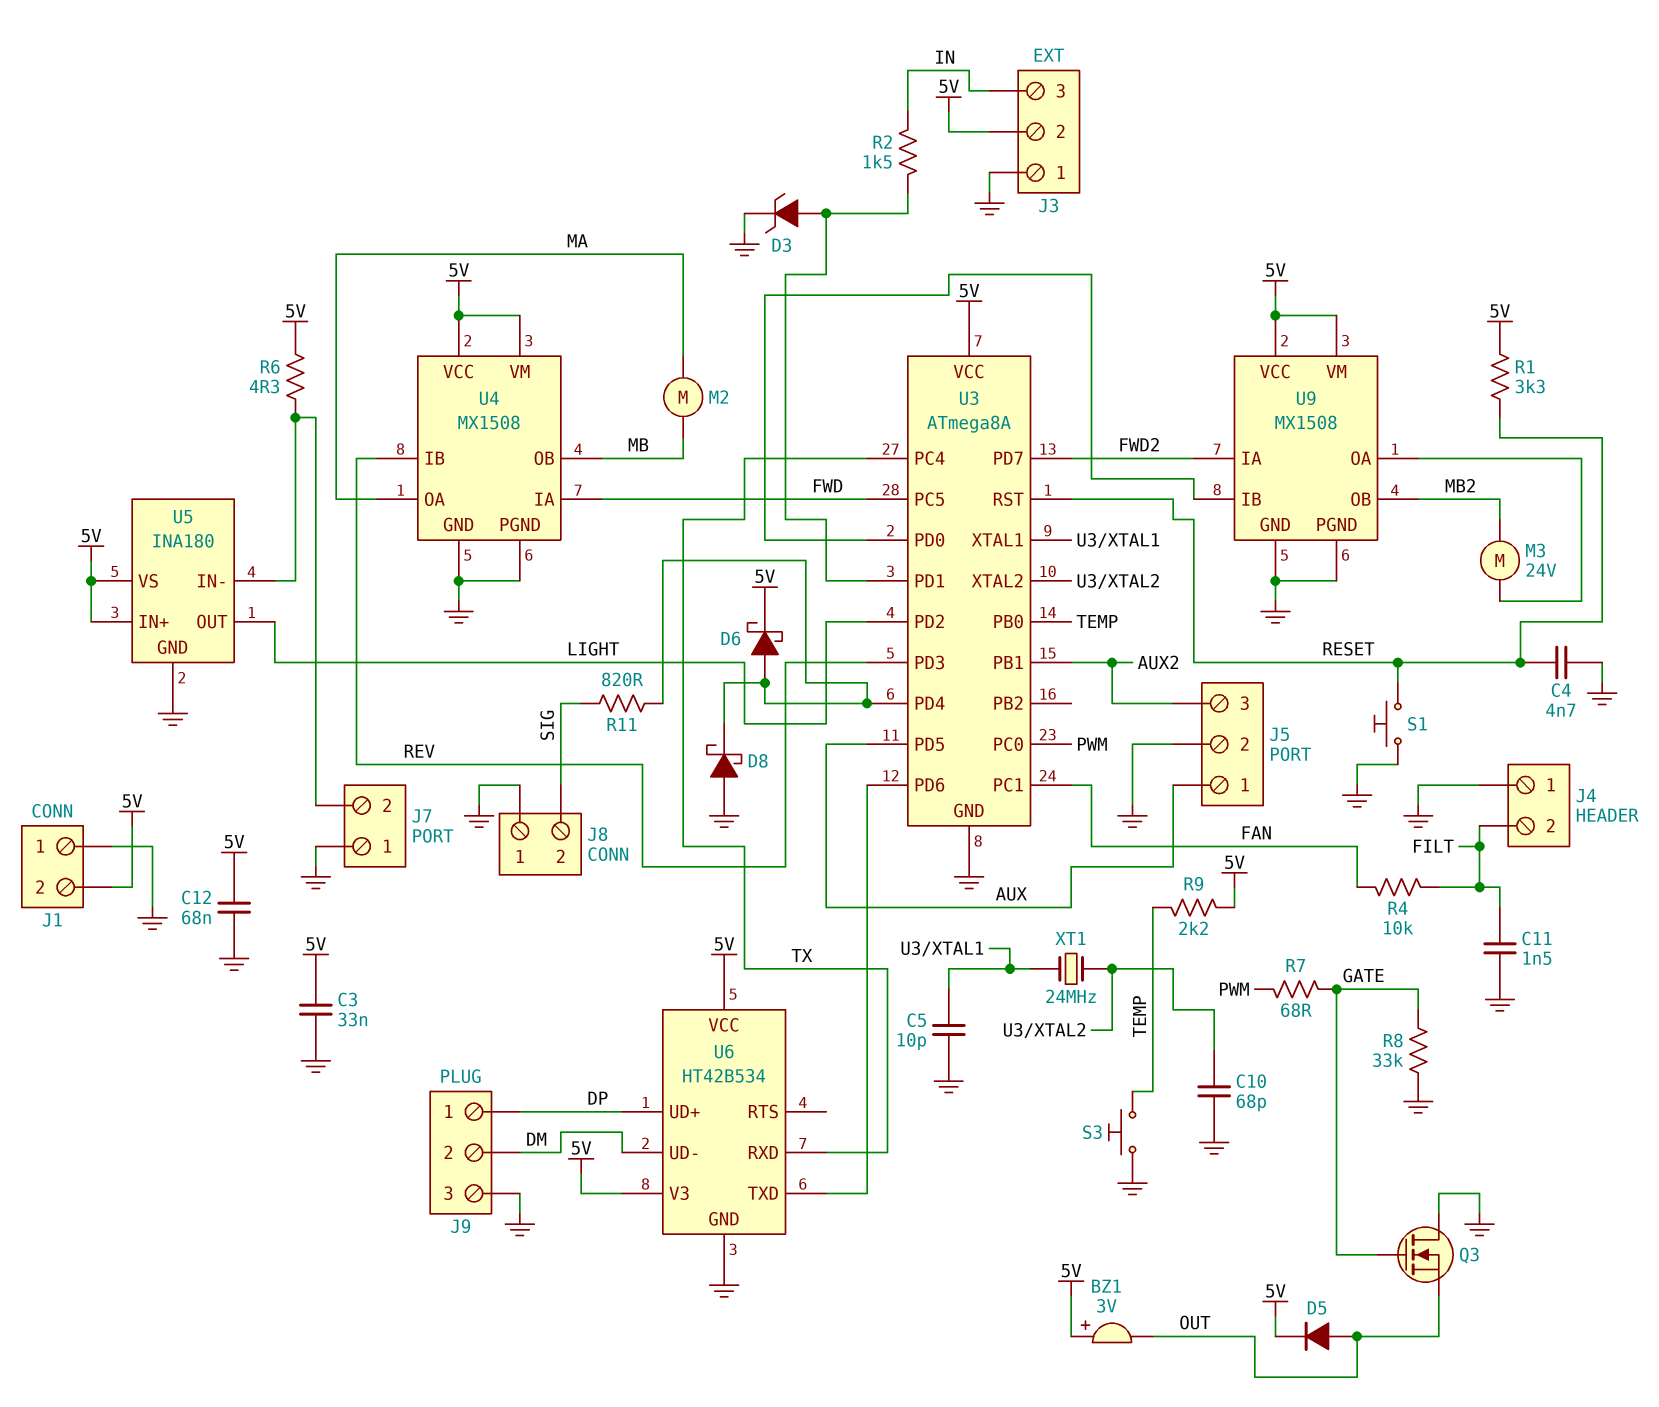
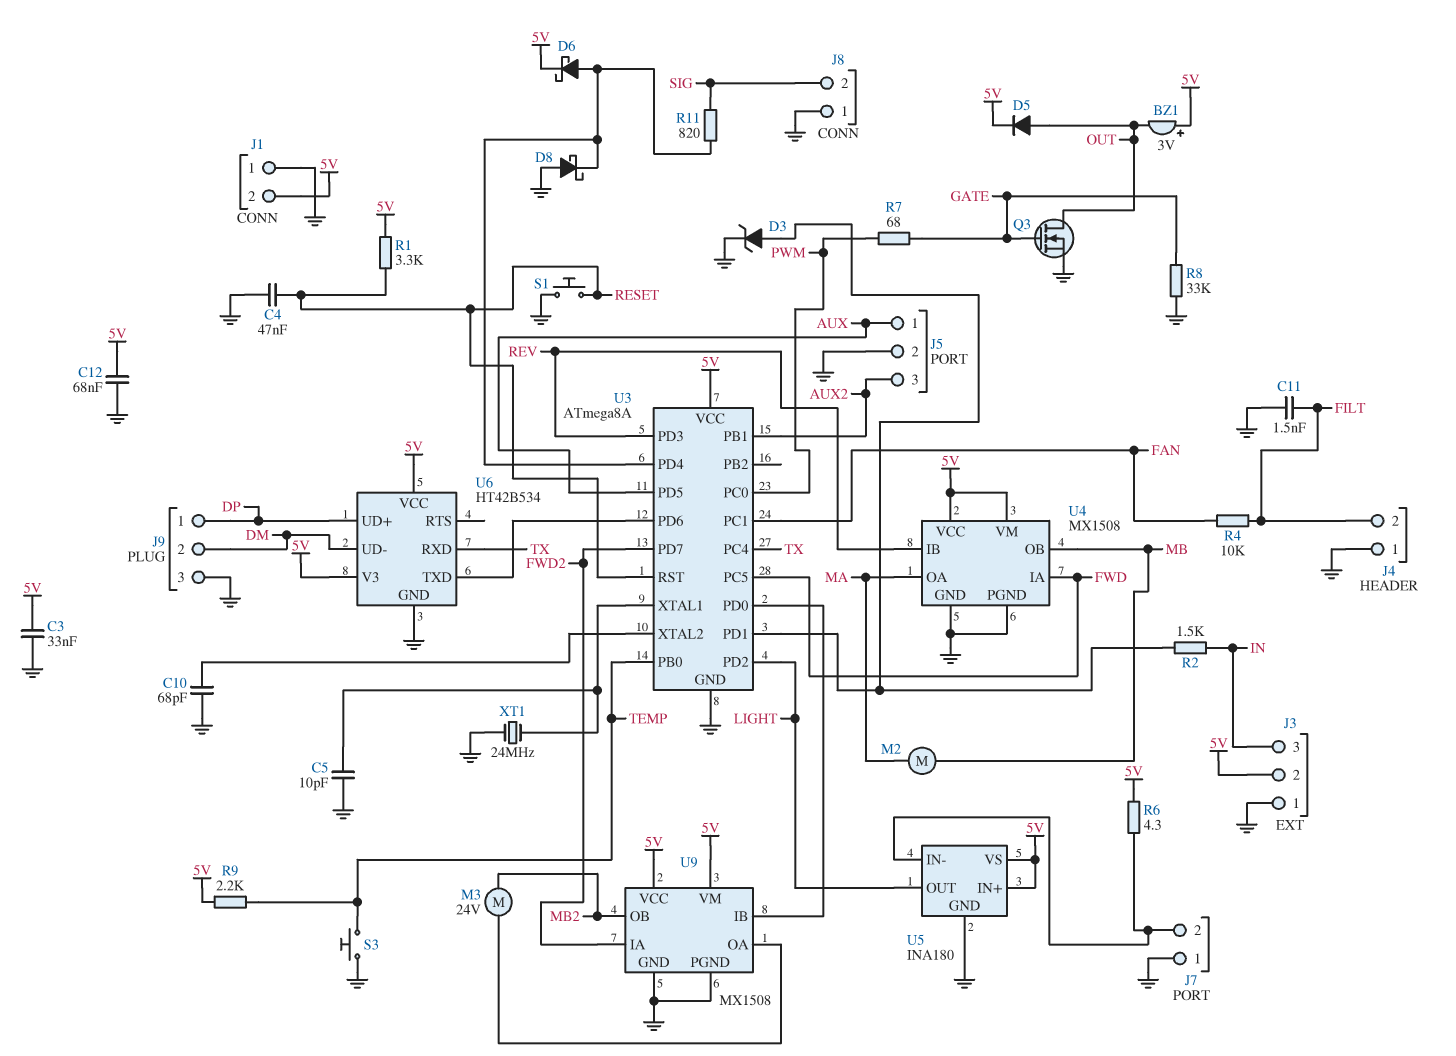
C4: 4.7nF (GND, RESET) -> 47nF (GND, RESET)
Q3: NMOS (G GATE, D GND, S OUT) -> NMOS (G GATE, D OUT, S GND)
XT1: 24MHz (U3/XTAL1, U3/XTAL2) -> 24MHz (GND, U3/XTAL1)

